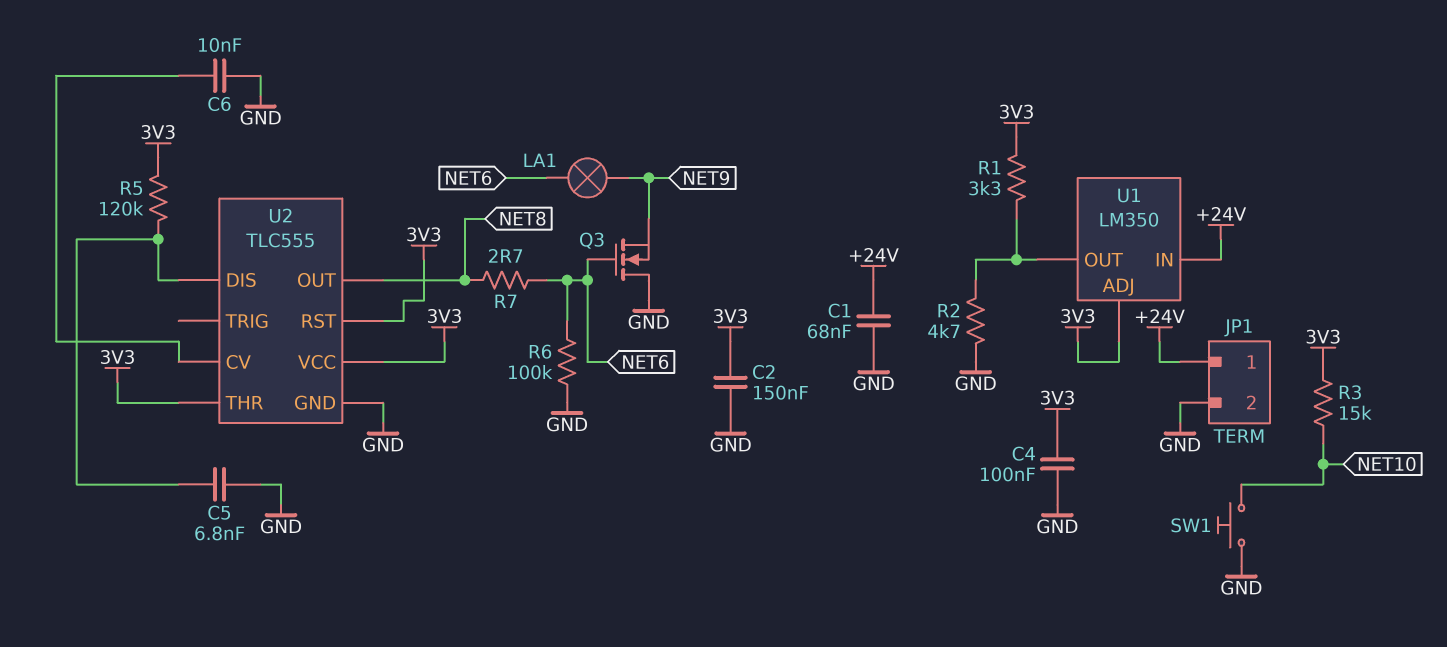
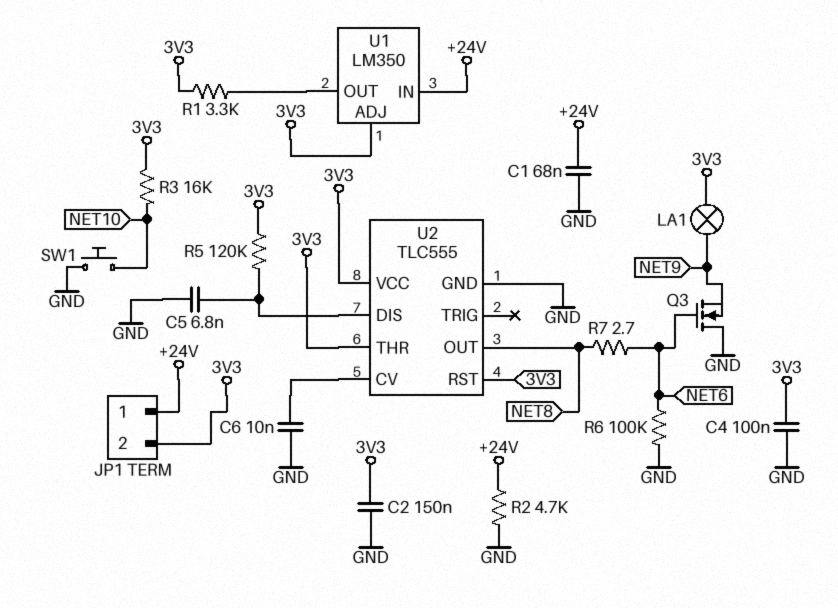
JP1 pin 2: GND -> 3V3
LA1: lamp (NET6, NET9) -> lamp (3V3, NET9)
R2: 4.7k (GND, U1/OUT) -> 4.7k (+24V, GND)
R3: 15k (3V3, NET10) -> 16k (3V3, NET10)

